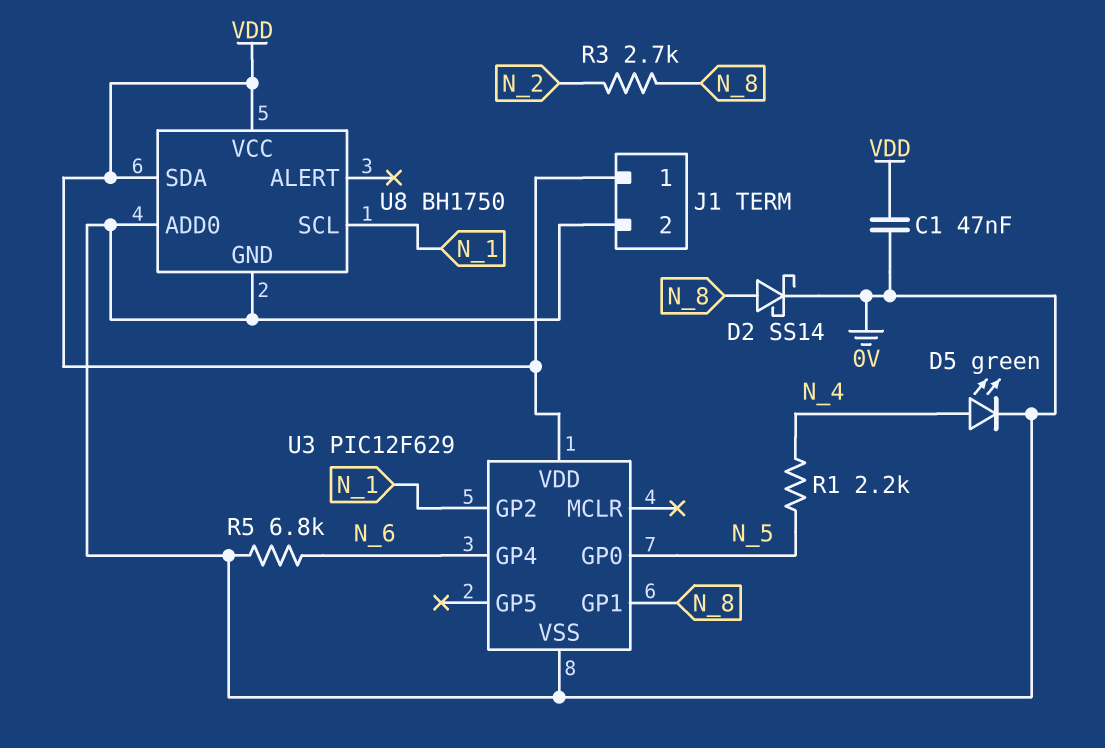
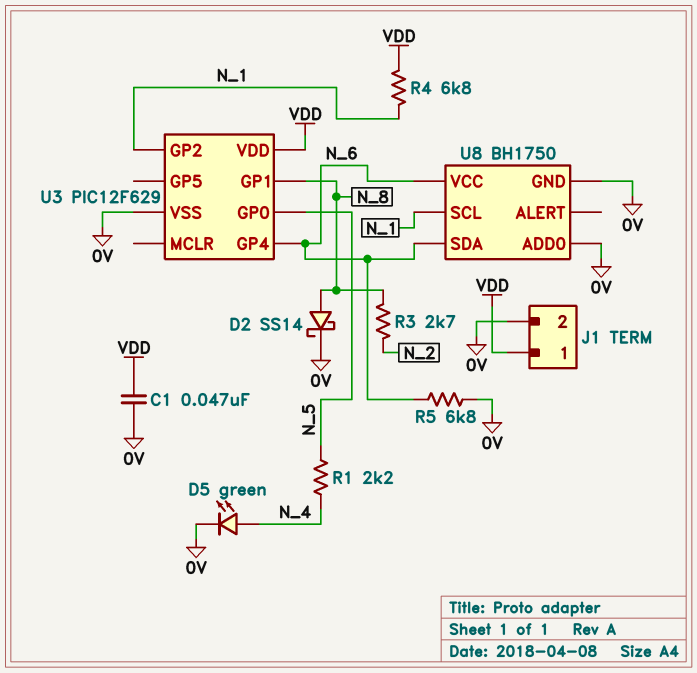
R4: none -> 6.8k (N_1, VDD)
U8 pin SDA: VDD -> N_6
U8 pin VCC: VDD -> N_6

